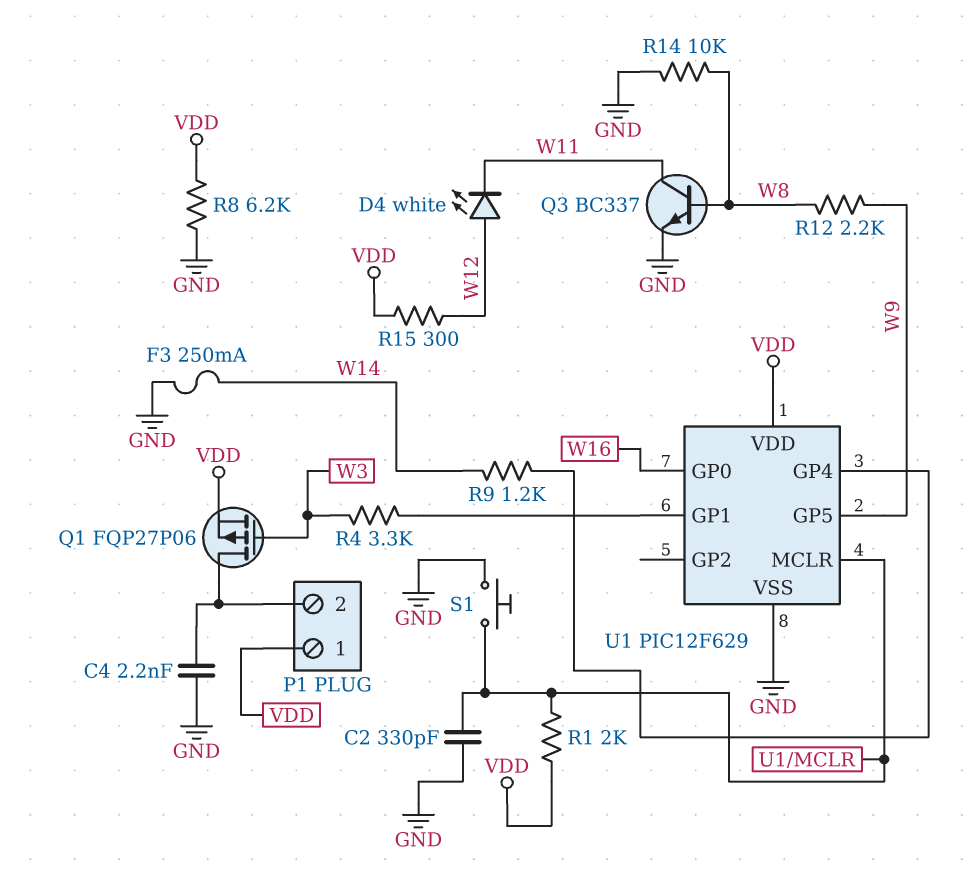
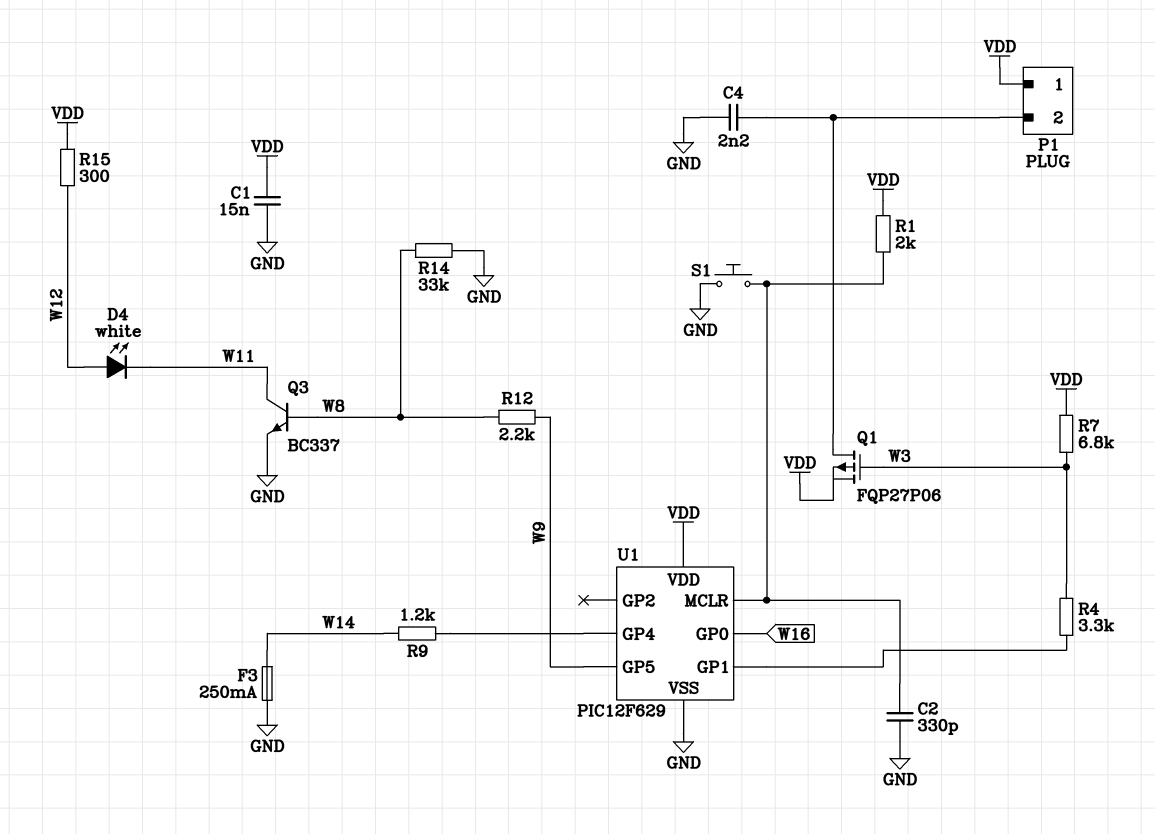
C1: none -> 15nF (GND, VDD)
R7: none -> 6.8k (VDD, W3)
R8: 6.2k (GND, VDD) -> none
R14: 10k (GND, W8) -> 33k (GND, W8)

